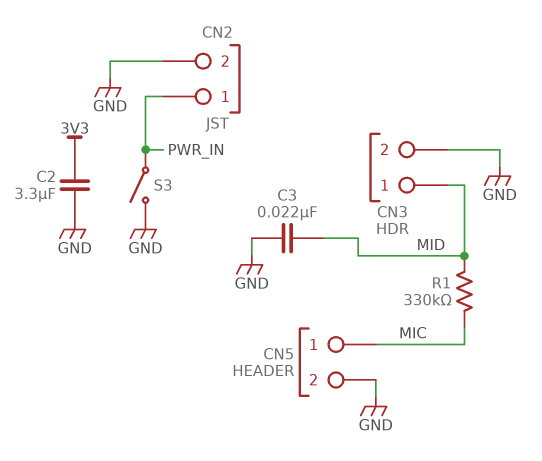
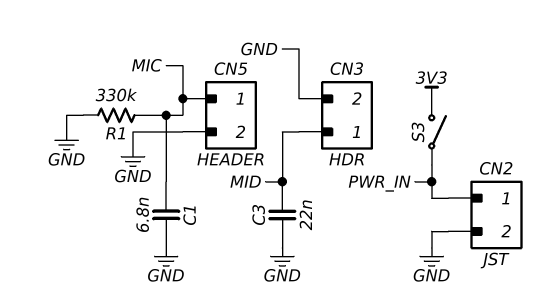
C1: none -> 6.8nF (GND, MIC)
C2: 3.3uF (3V3, GND) -> none
R1: 330k (MIC, MID) -> 330k (GND, MIC)
S3: switch (GND, PWR_IN) -> switch (3V3, PWR_IN)

